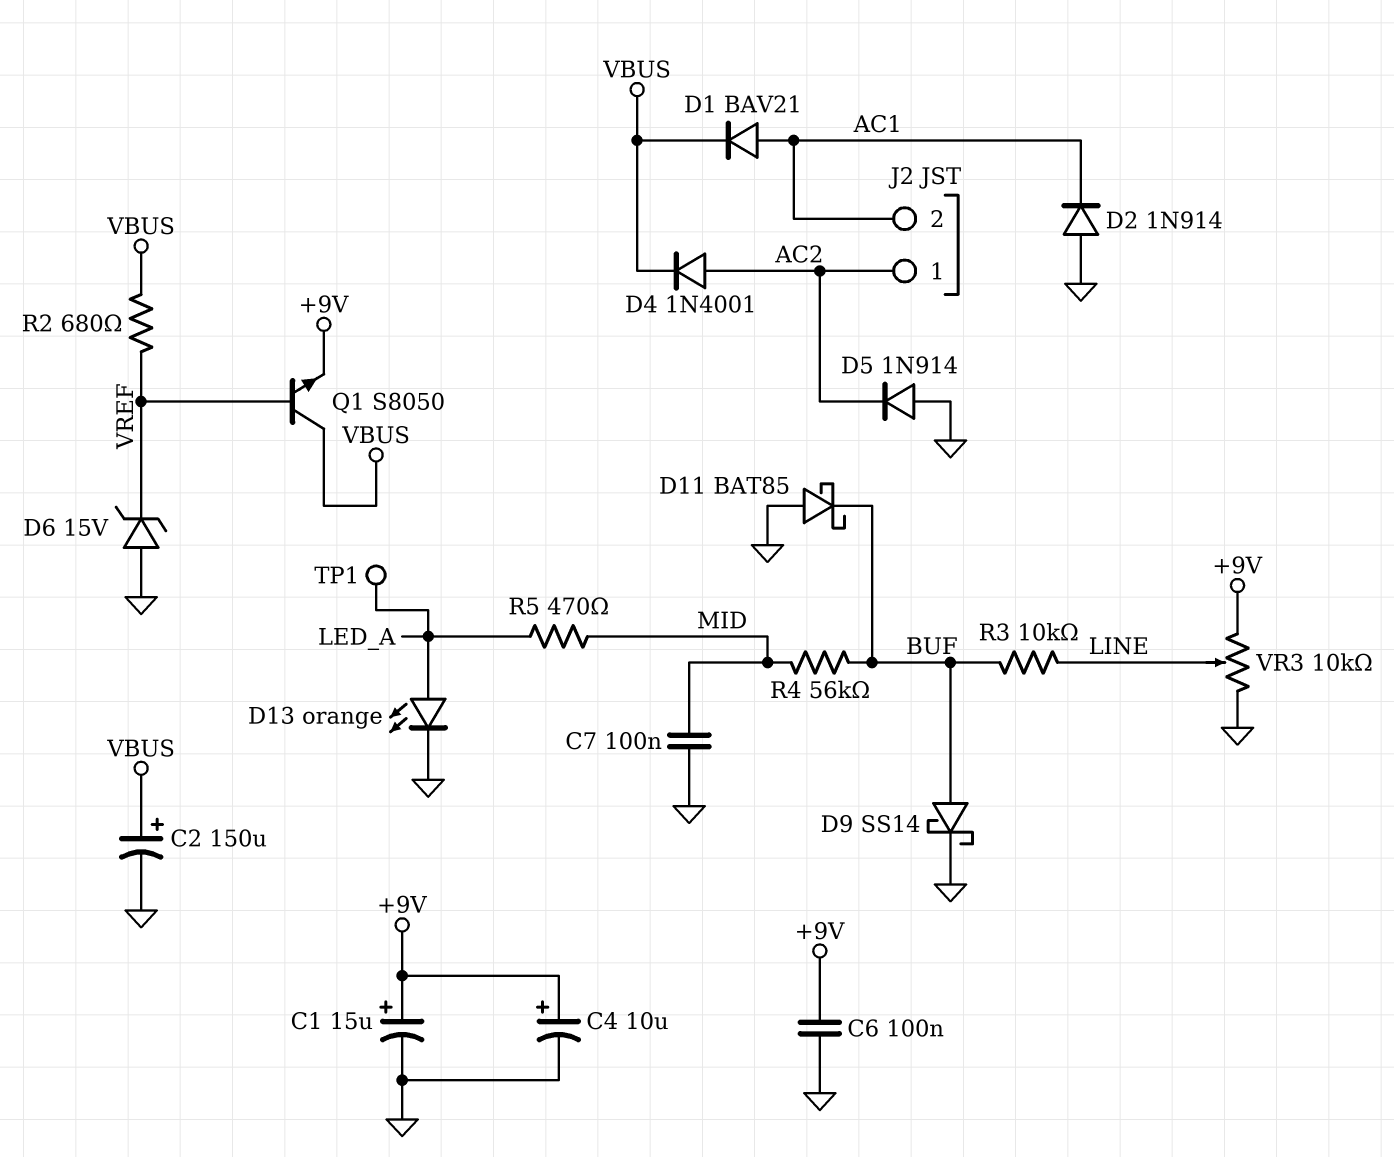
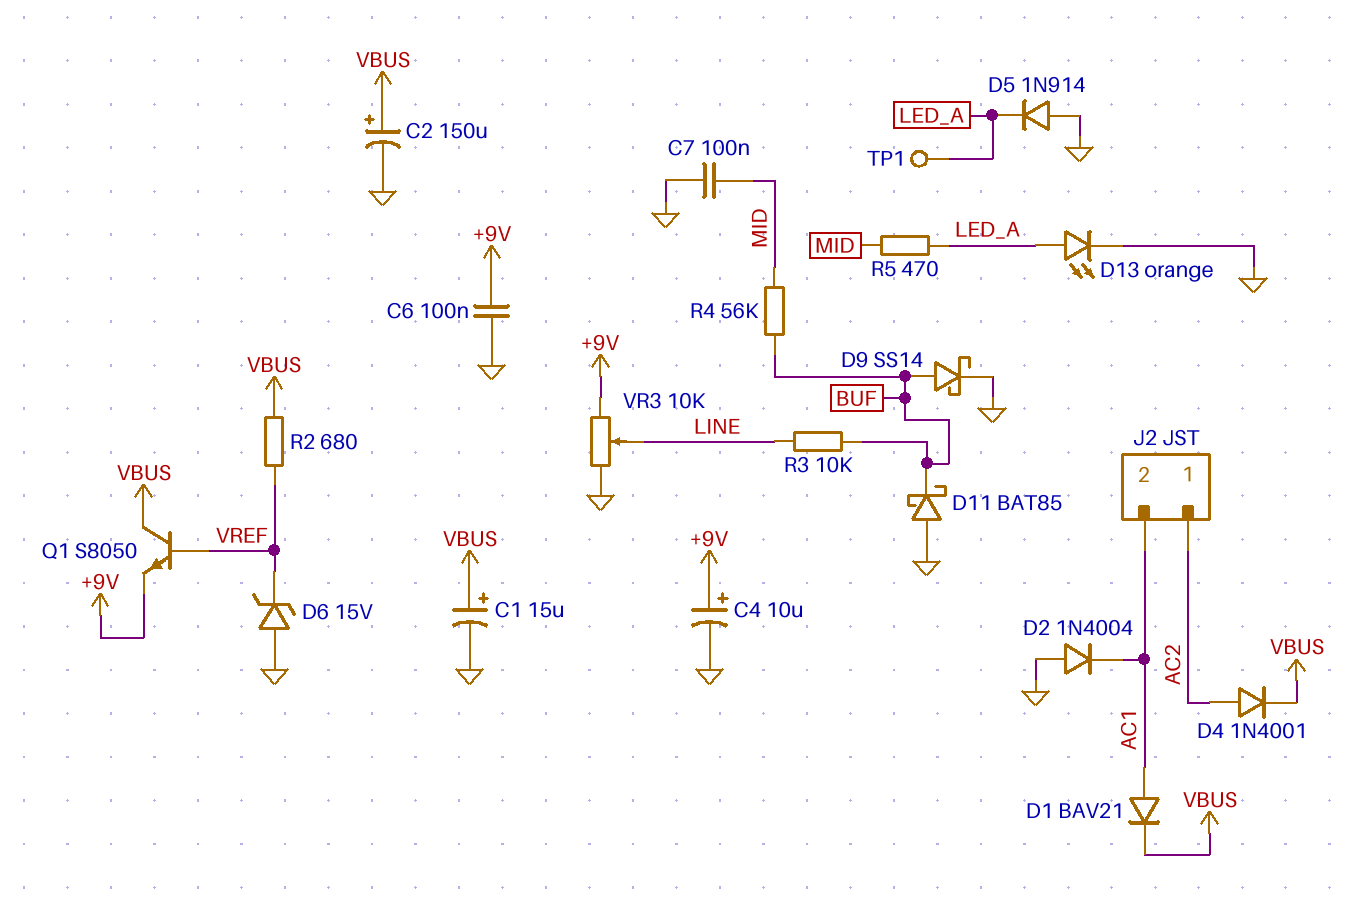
C1: 15uF (plus +9V, minus GND) -> 15uF (plus VBUS, minus GND)
D2: diode 1N914 (A GND, K AC1) -> diode 1N4004 (A GND, K AC1)
D5: diode 1N914 (A GND, K AC2) -> diode 1N914 (A GND, K LED_A)

